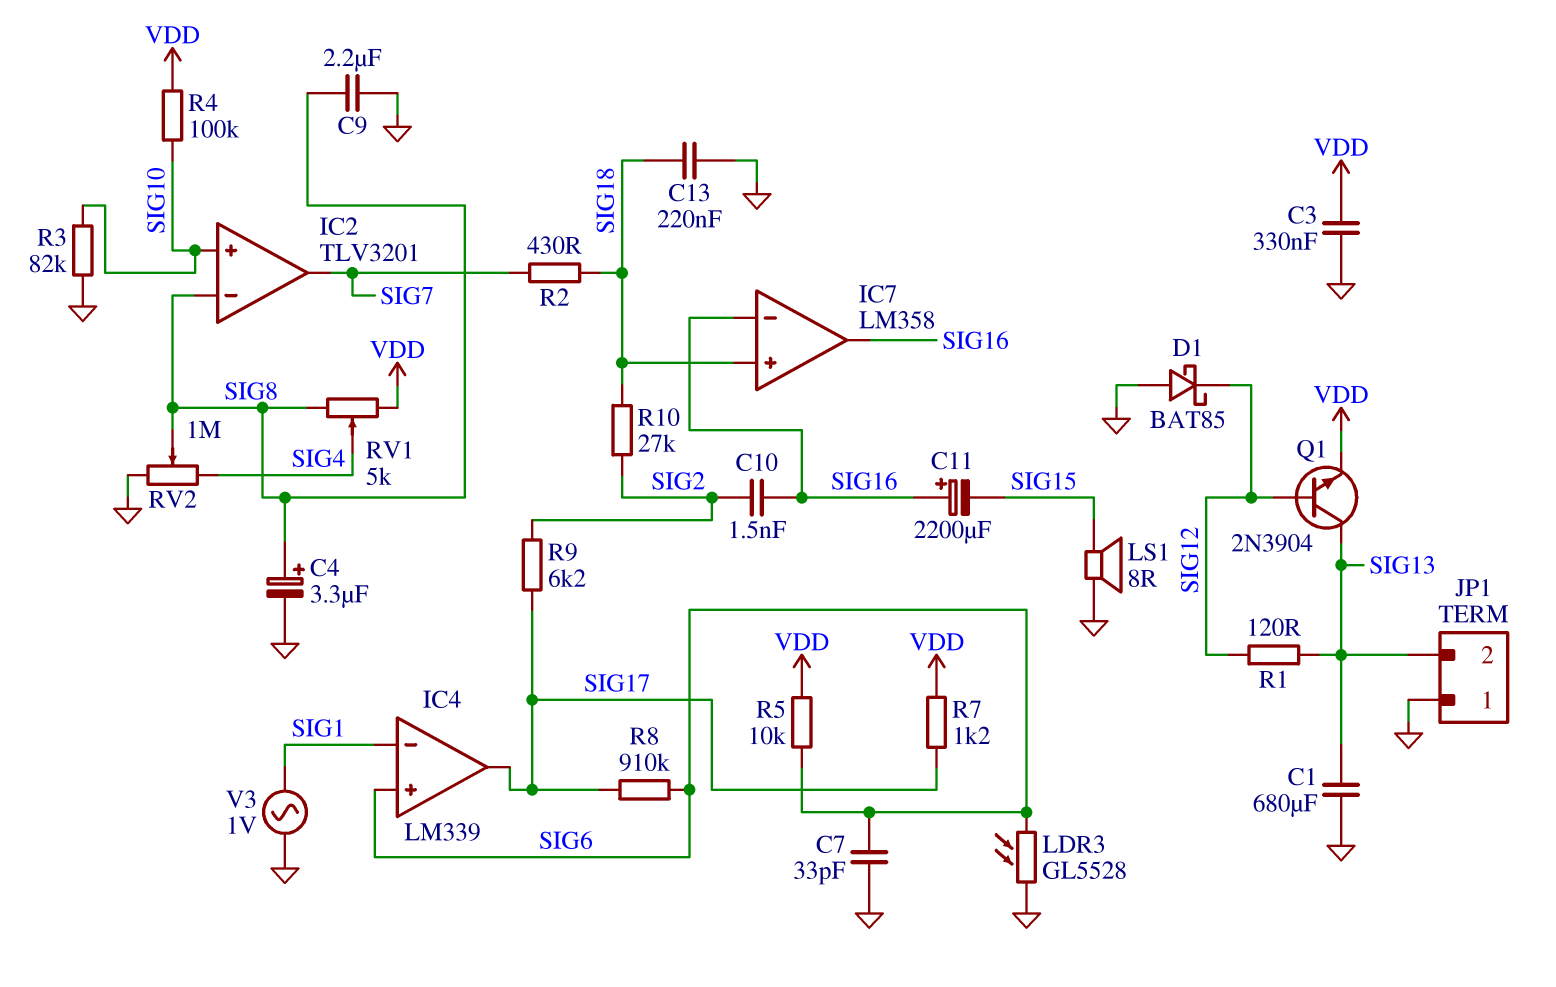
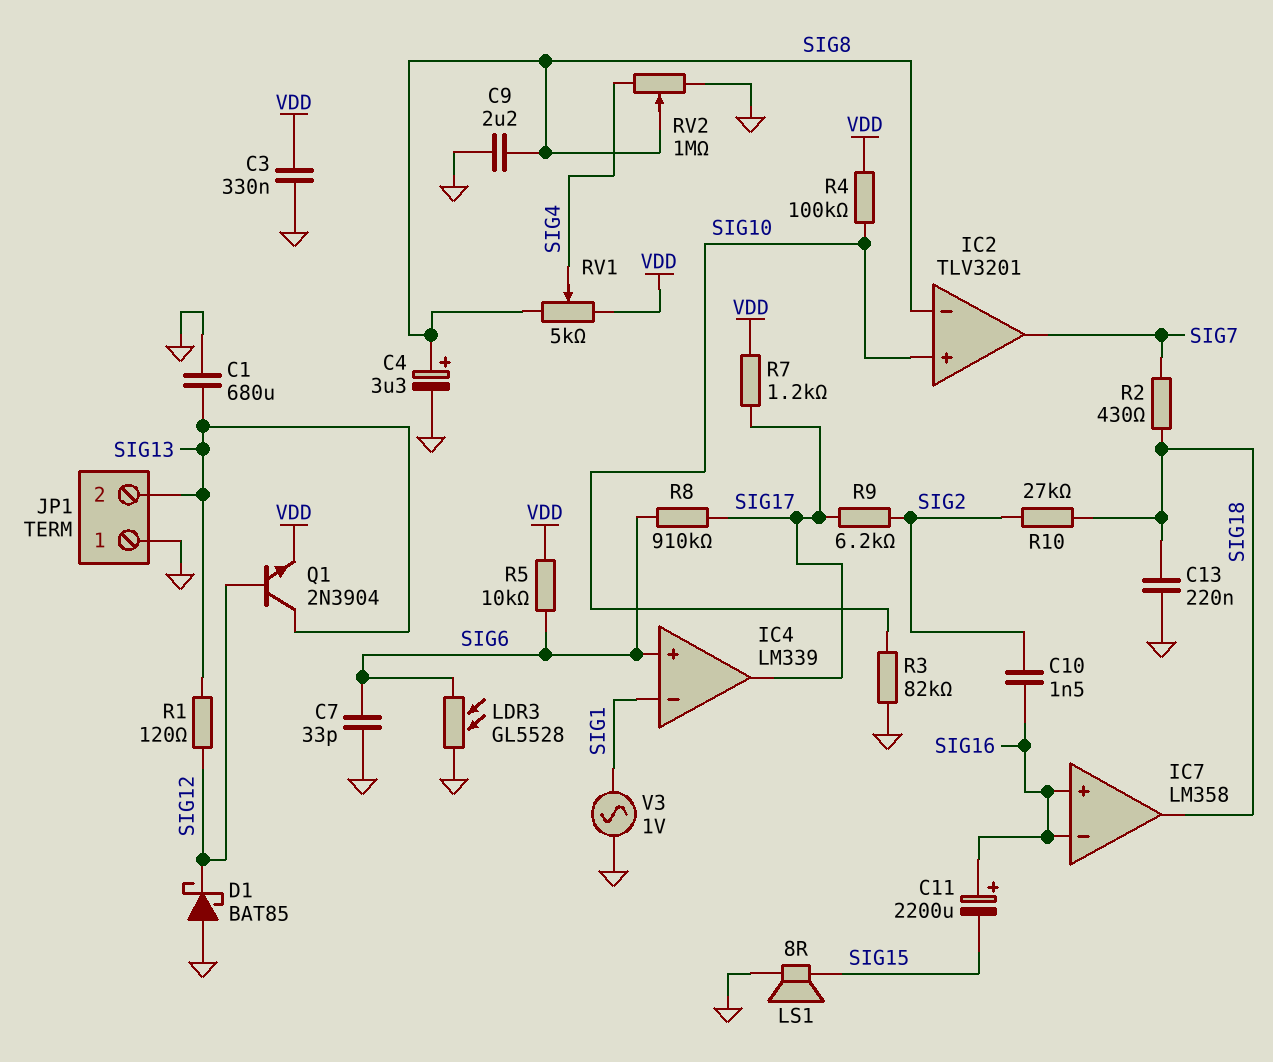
IC7 pin in+: SIG18 -> SIG16
IC7 pin out: SIG16 -> SIG18

